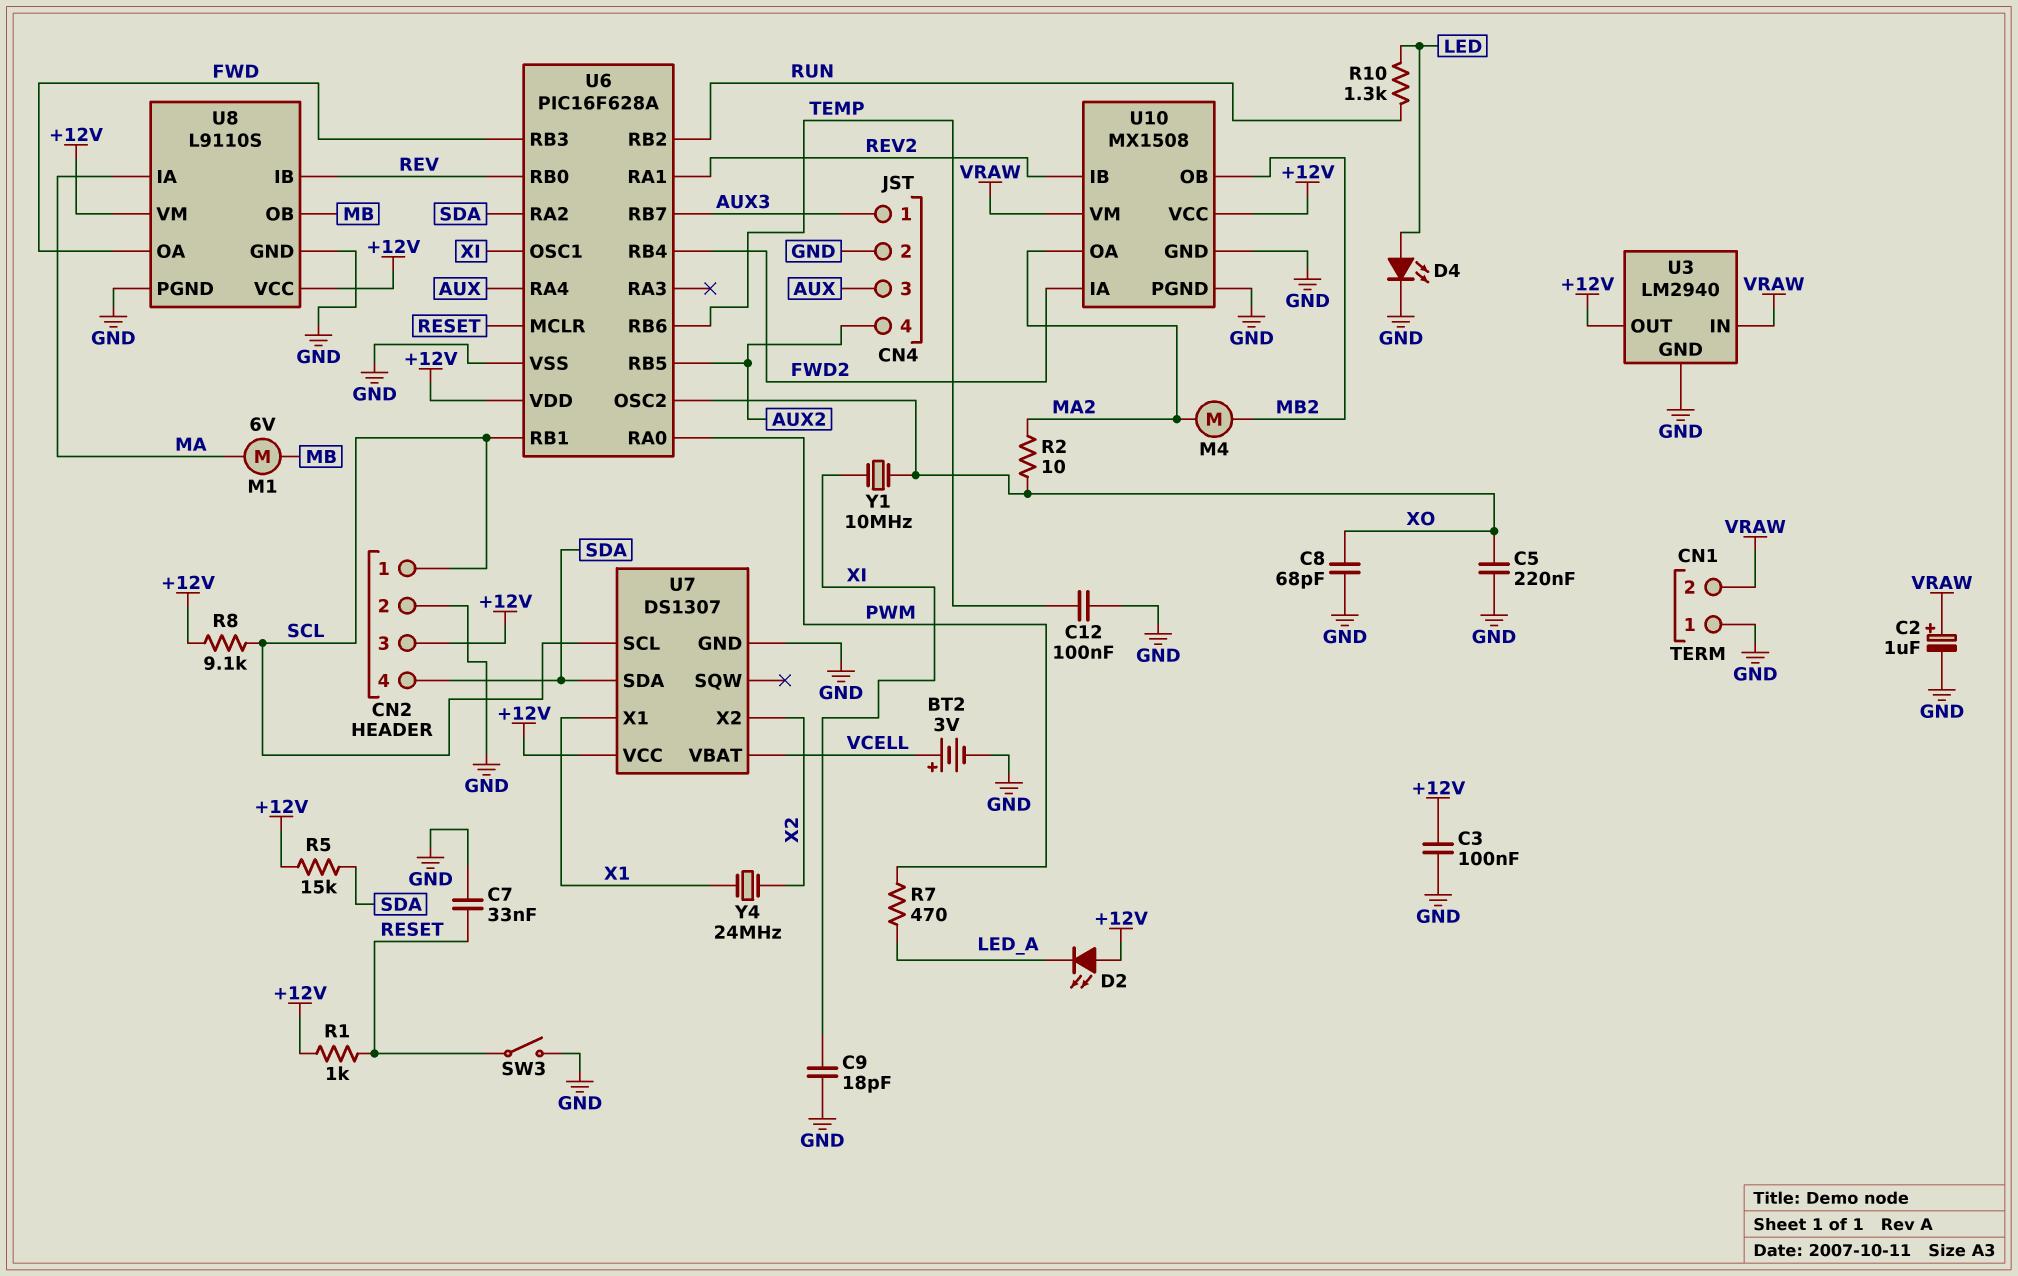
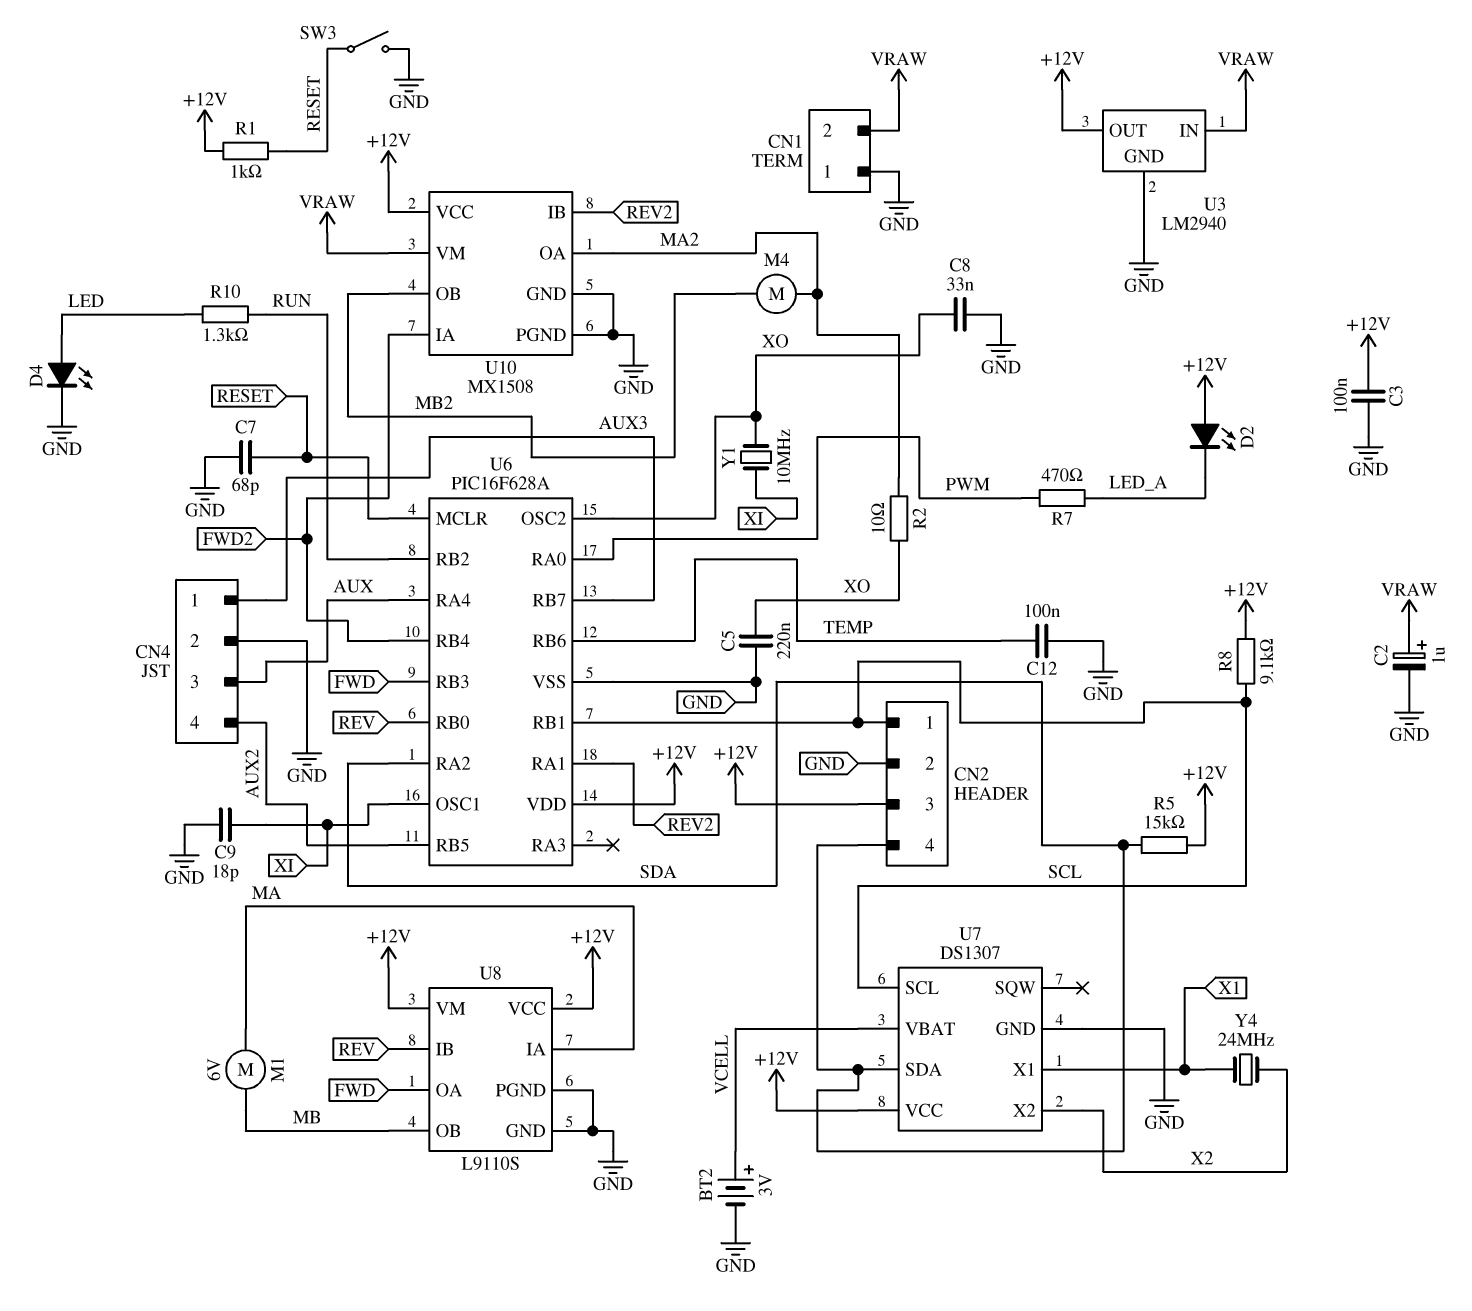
C7: 33nF (GND, RESET) -> 68pF (GND, RESET)
C8: 68pF (GND, XO) -> 33nF (GND, XO)

